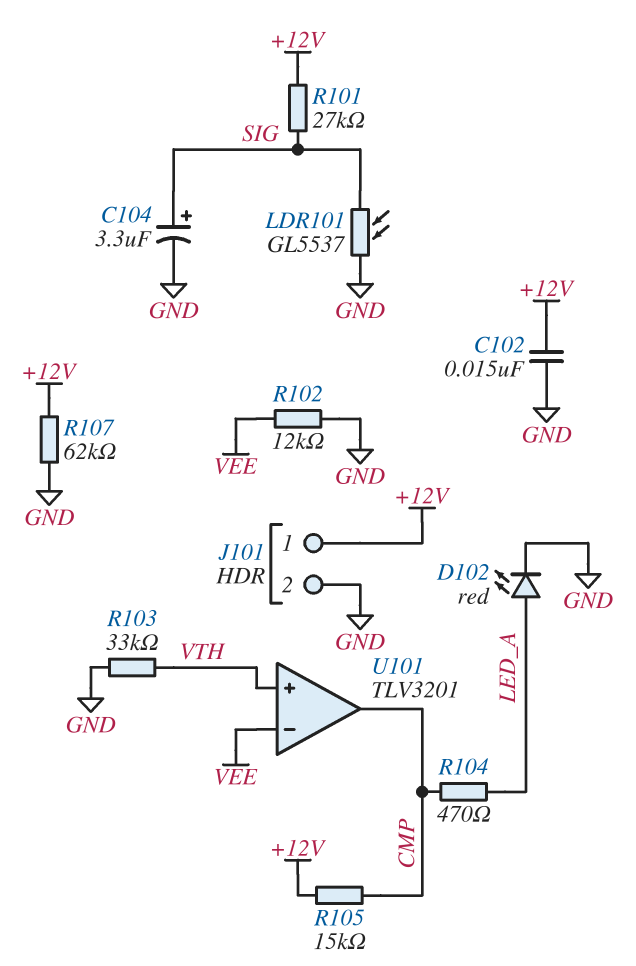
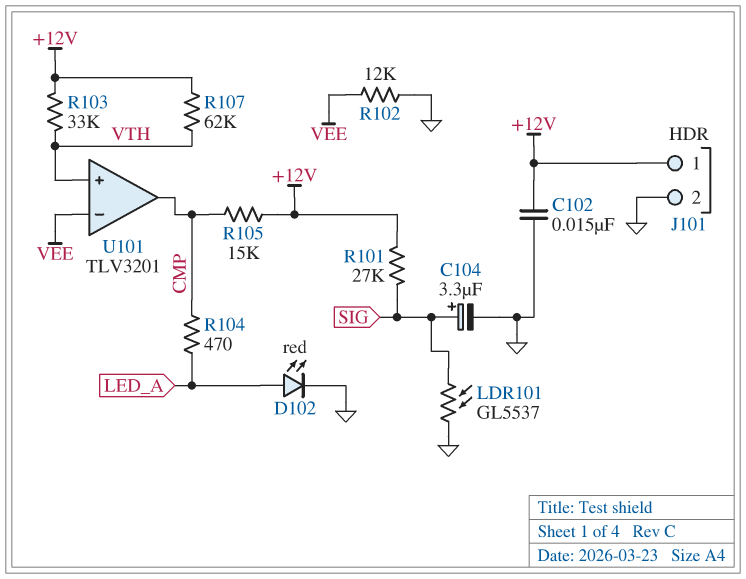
R103: 33k (GND, VTH) -> 33k (+12V, VTH)
R107: 62k (+12V, GND) -> 62k (+12V, VTH)

